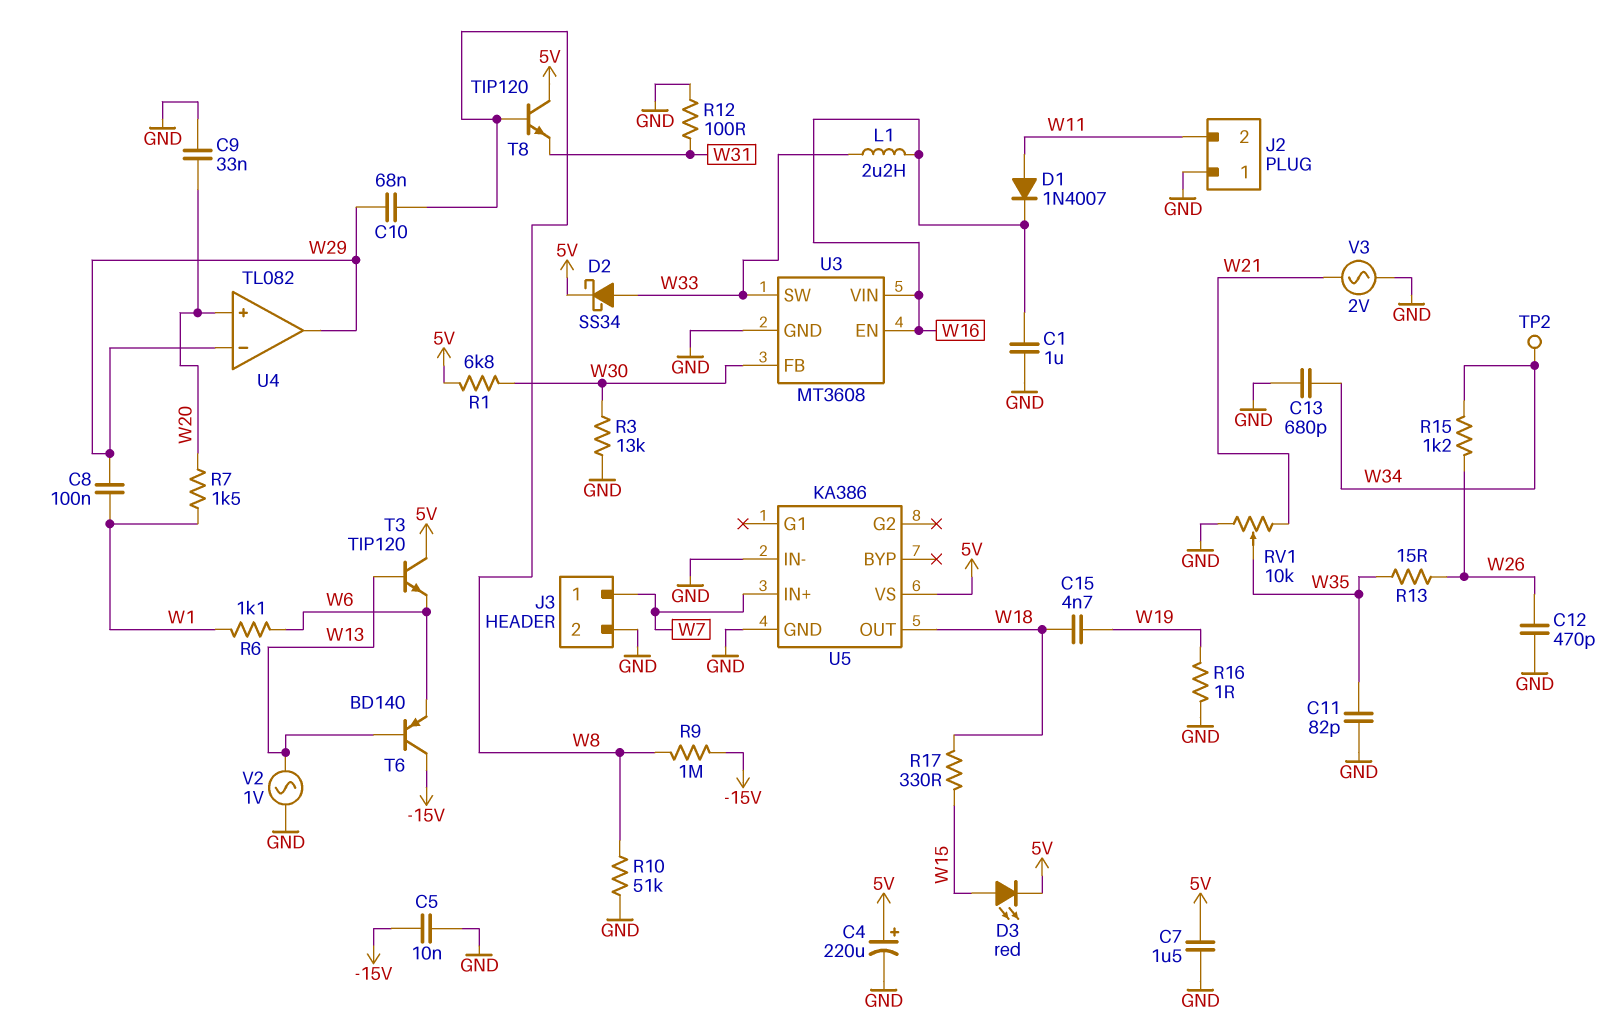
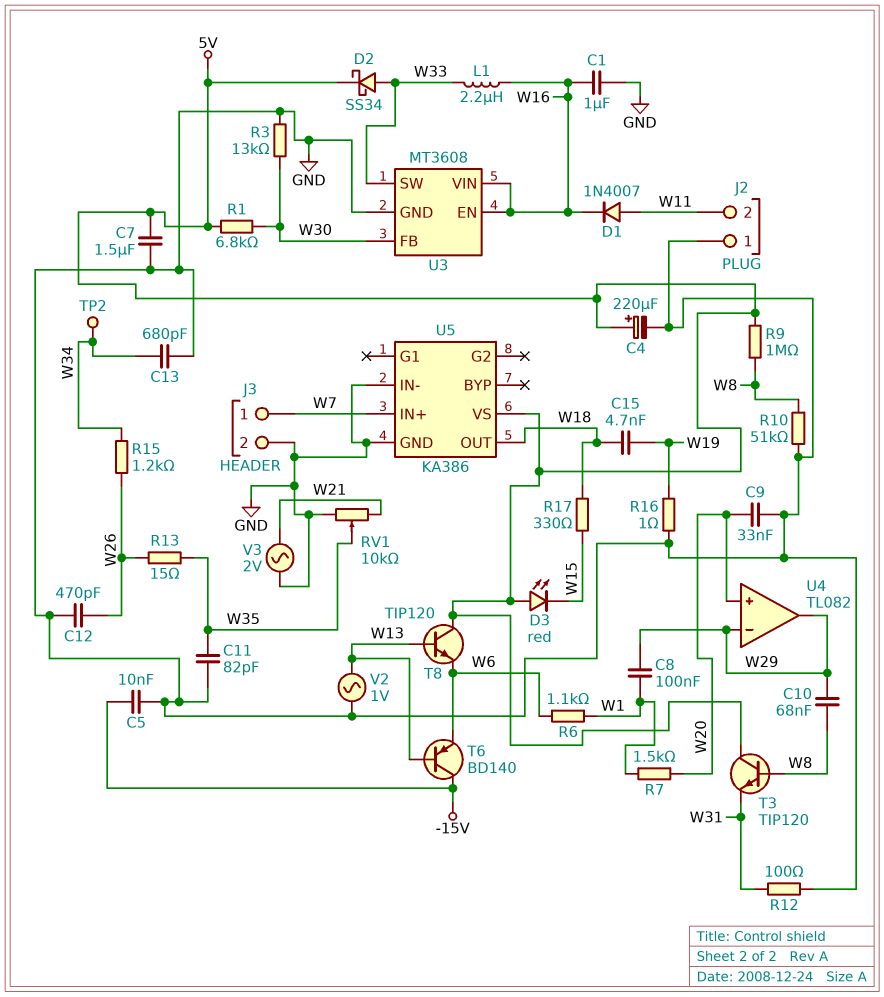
D3: LED red (A W15, K 5V) -> LED red (A 5V, K W15)
R9: 1M (-15V, W8) -> 1M (5V, W8)
T3: NPN TIP120 (B W13, C 5V, E W6) -> NPN TIP120 (B W8, C 5V, E W31)
T8: NPN TIP120 (B W8, C 5V, E W31) -> NPN TIP120 (B W13, C 5V, E W6)

